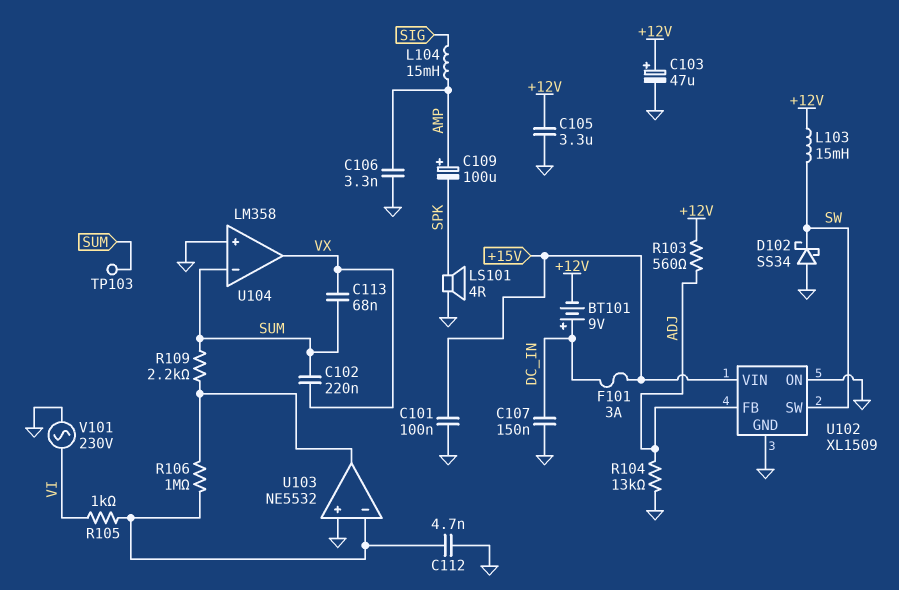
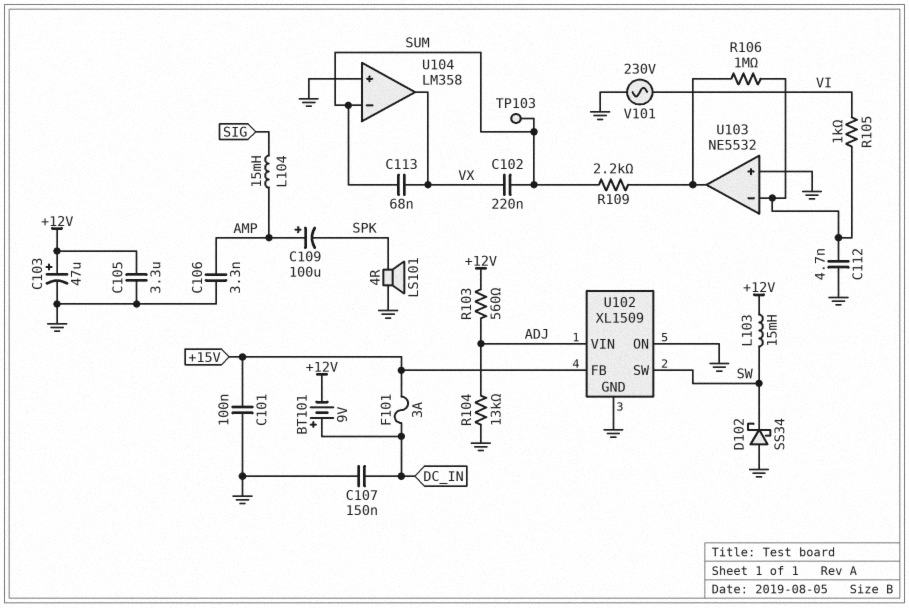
U102 pin FB: ADJ -> +15V
U102 pin VIN: +15V -> ADJ

